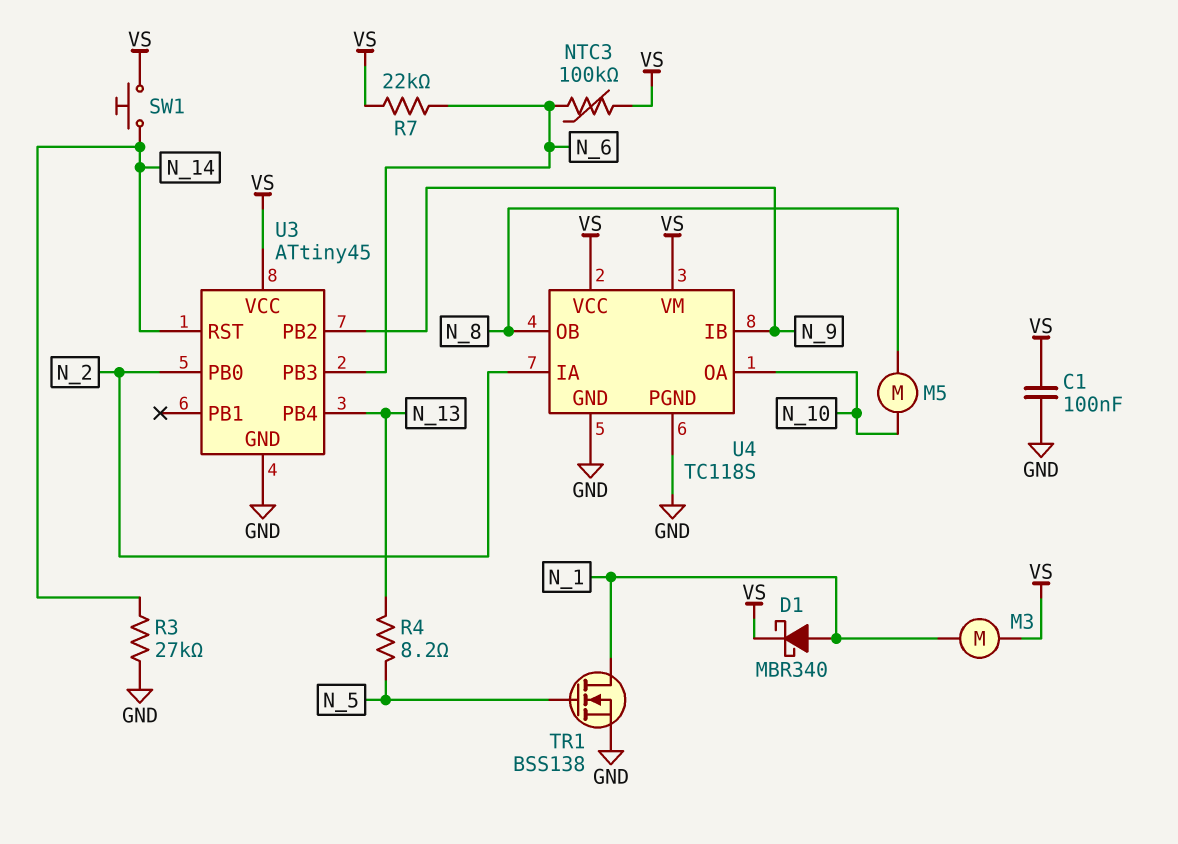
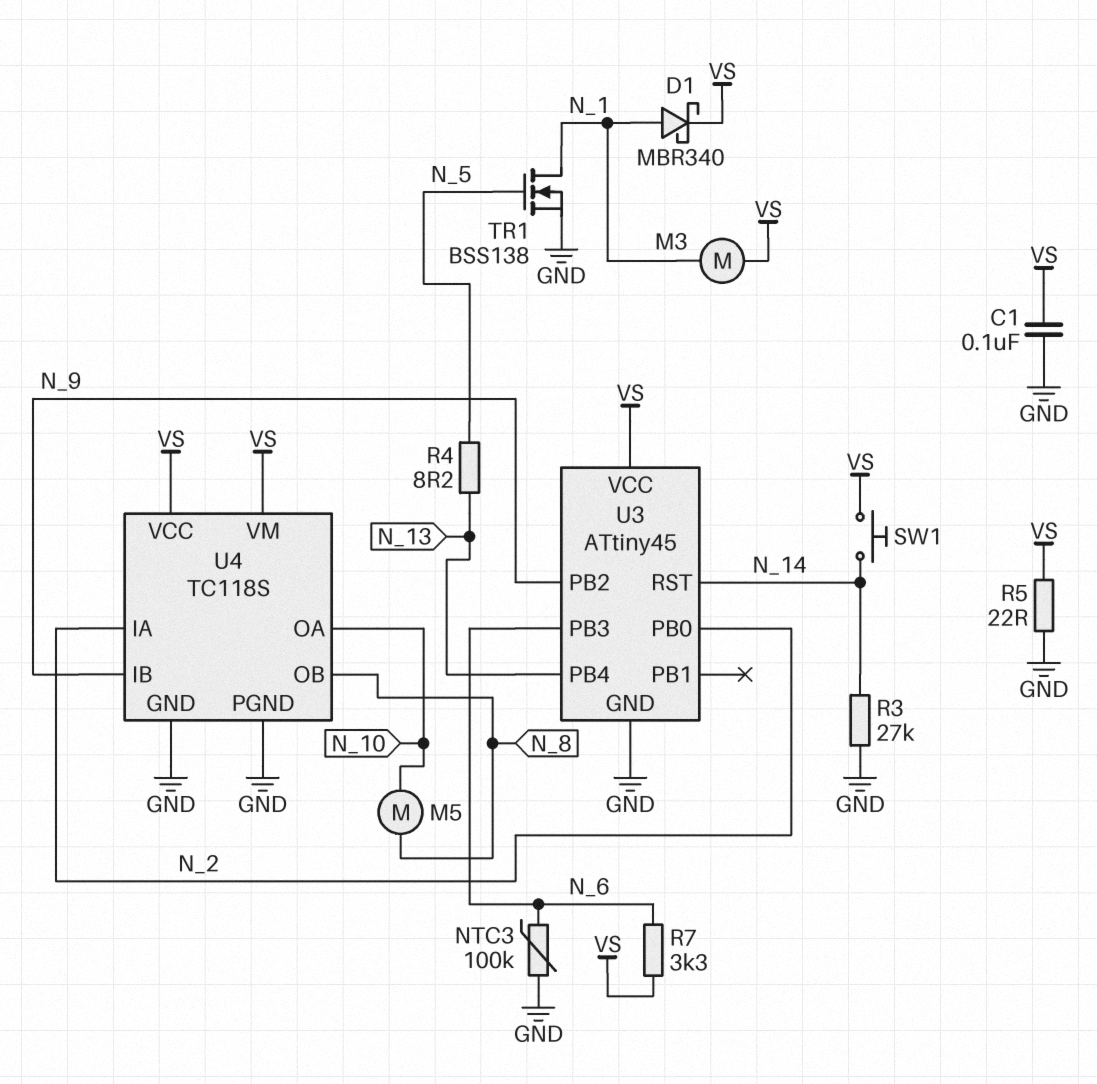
NTC3: 100k (N_6, VS) -> 100k (GND, N_6)
R5: none -> 22 (GND, VS)
R7: 22k (N_6, VS) -> 3.3k (N_6, VS)

